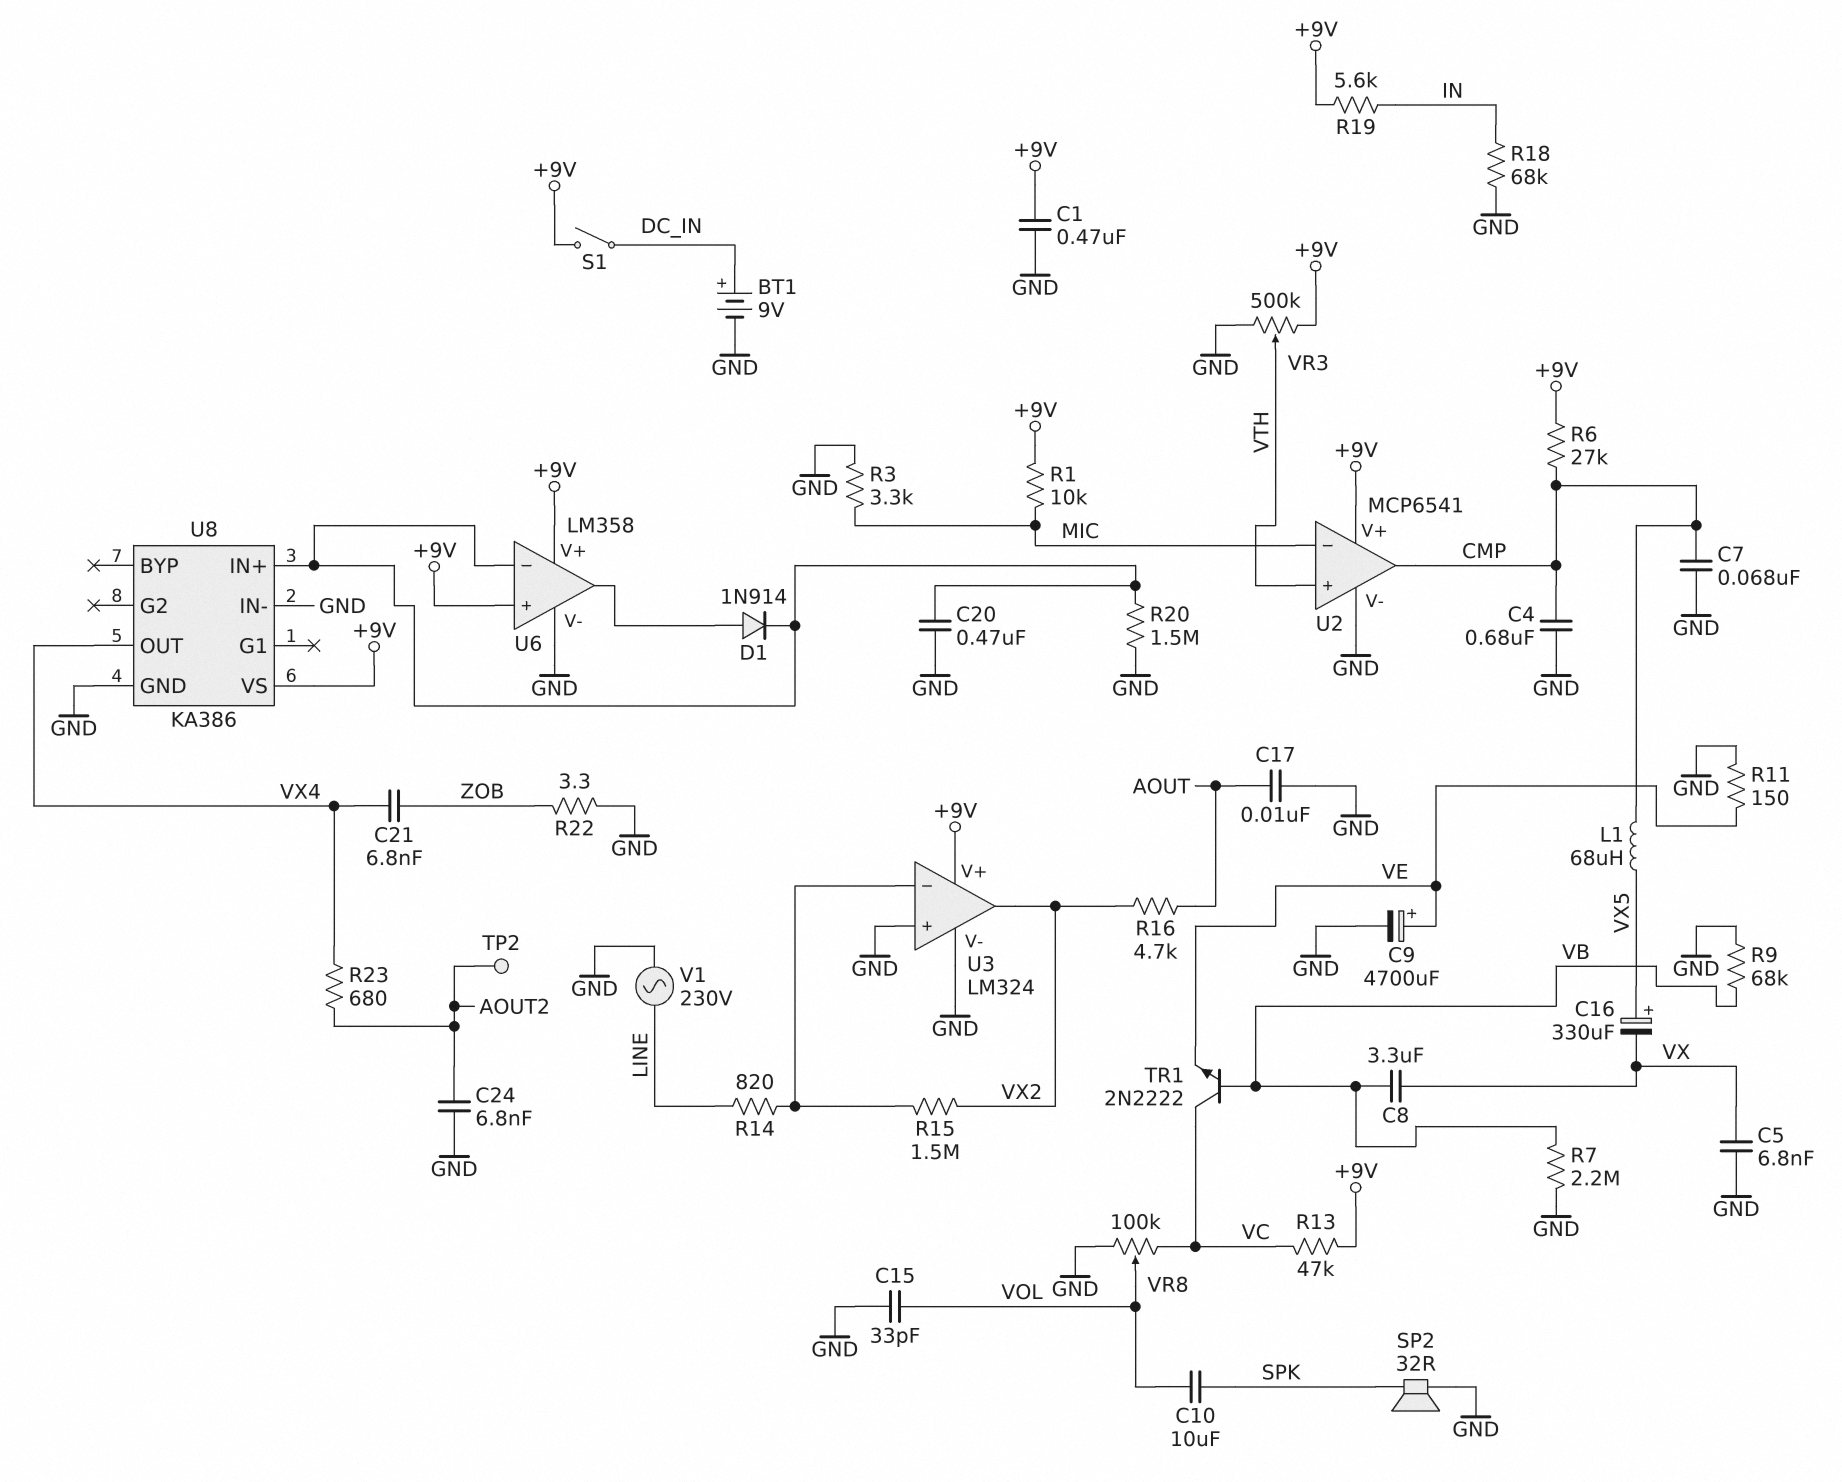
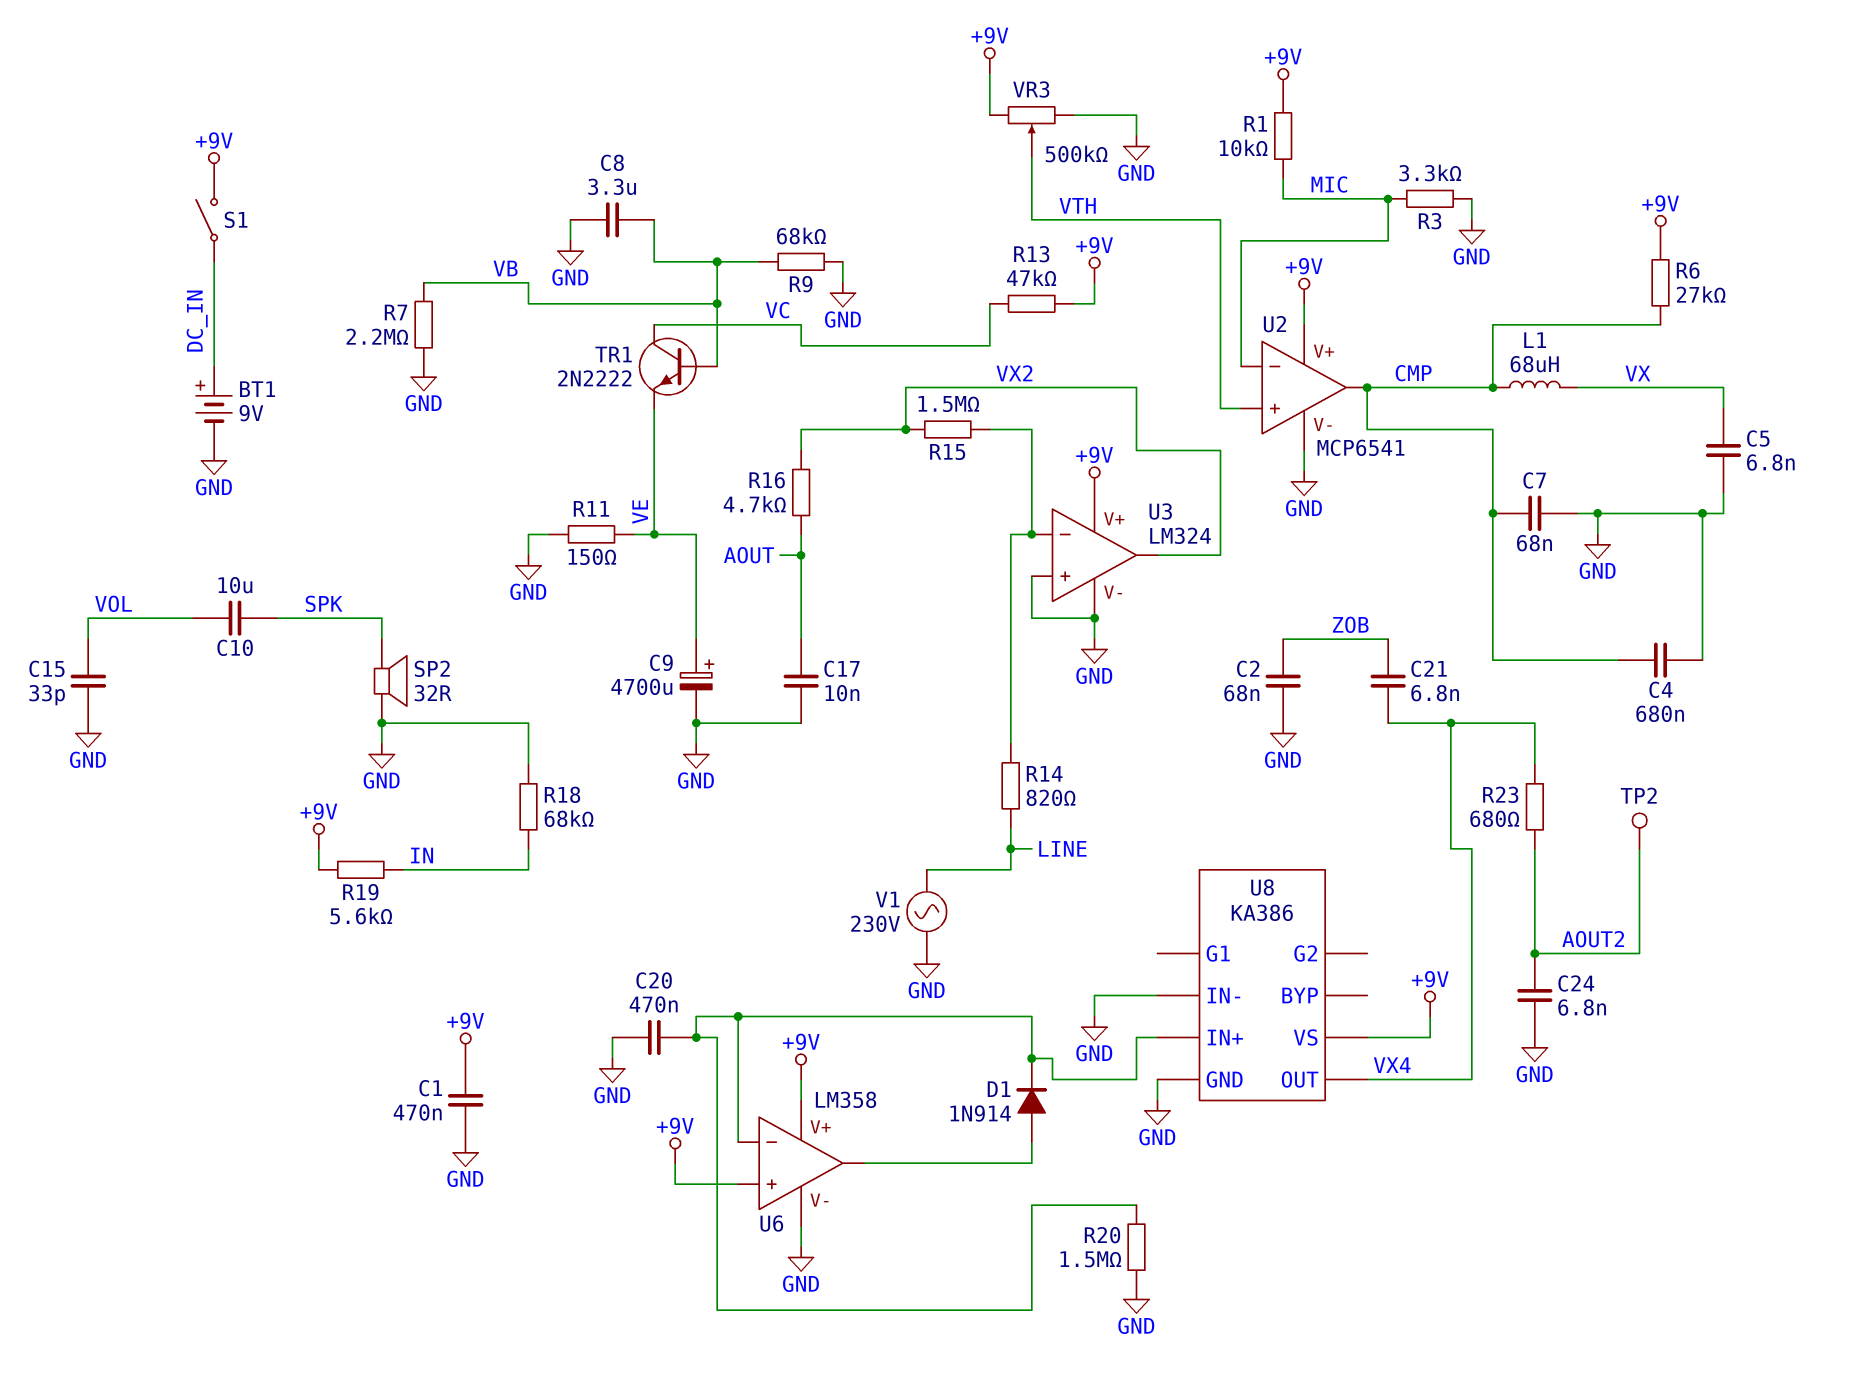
C2: none -> 68nF (GND, ZOB)
C8: 3.3uF (VB, VX) -> 3.3uF (GND, VB)
C16: 330uF (plus VX5, minus VX) -> none
L1: 68uH (CMP, VX5) -> 68uH (CMP, VX)
R22: 3.3 (GND, ZOB) -> none
VR8: 100k (GND, VC, wiper VOL) -> none

